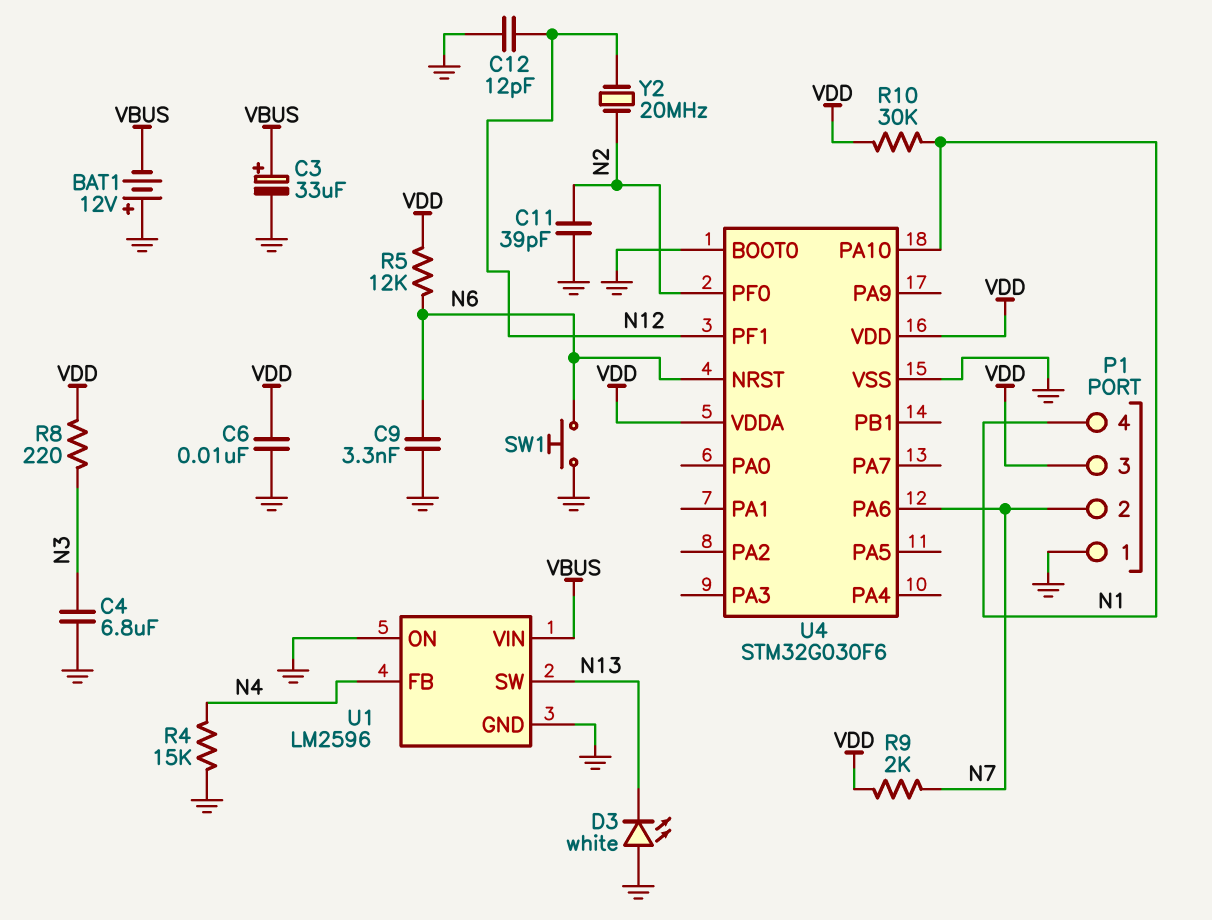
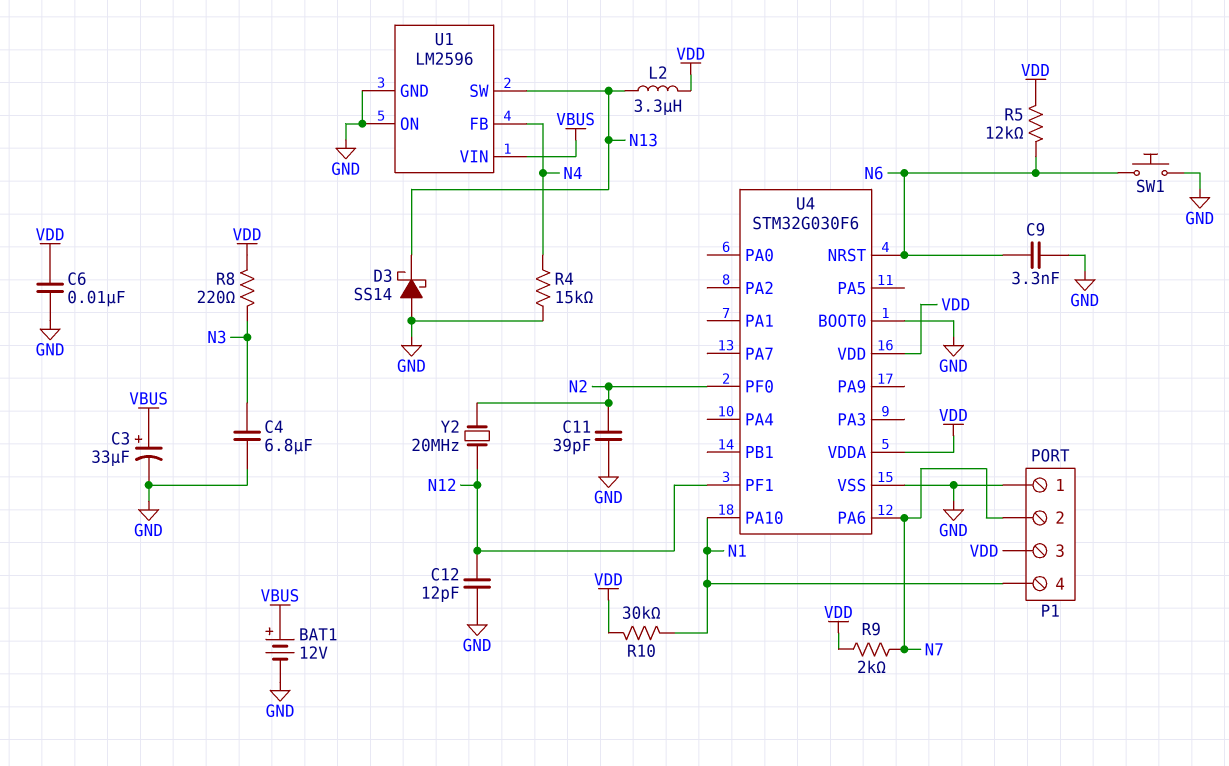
BAT1: 12V (plus GND, minus VBUS) -> 12V (plus VBUS, minus GND)
D3: LED white (A GND, K N13) -> schottky SS14 (A GND, K N13)
L2: none -> 3.3uH (N13, VDD)

